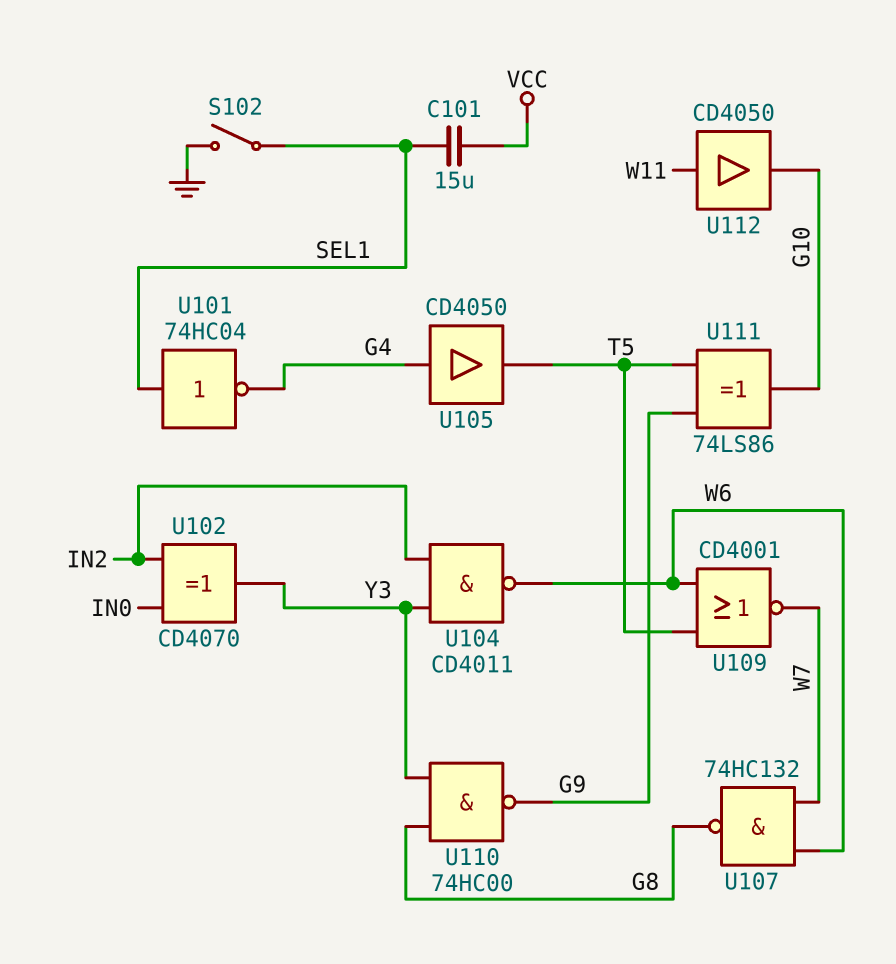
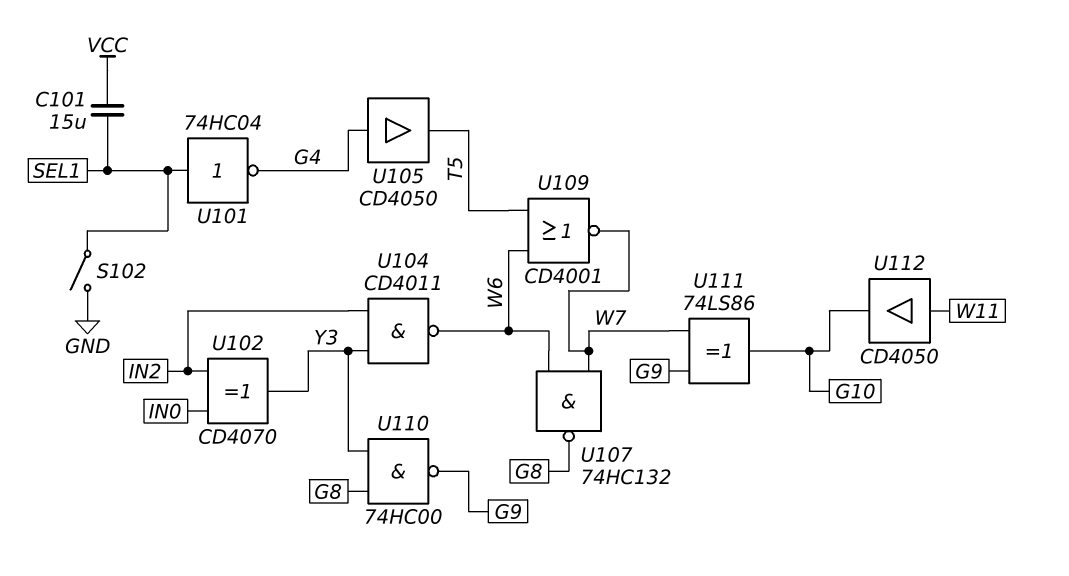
U111: XOR 74LS86 (in G9, in T5, out G10) -> XOR 74LS86 (in G9, in W7, out G10)

